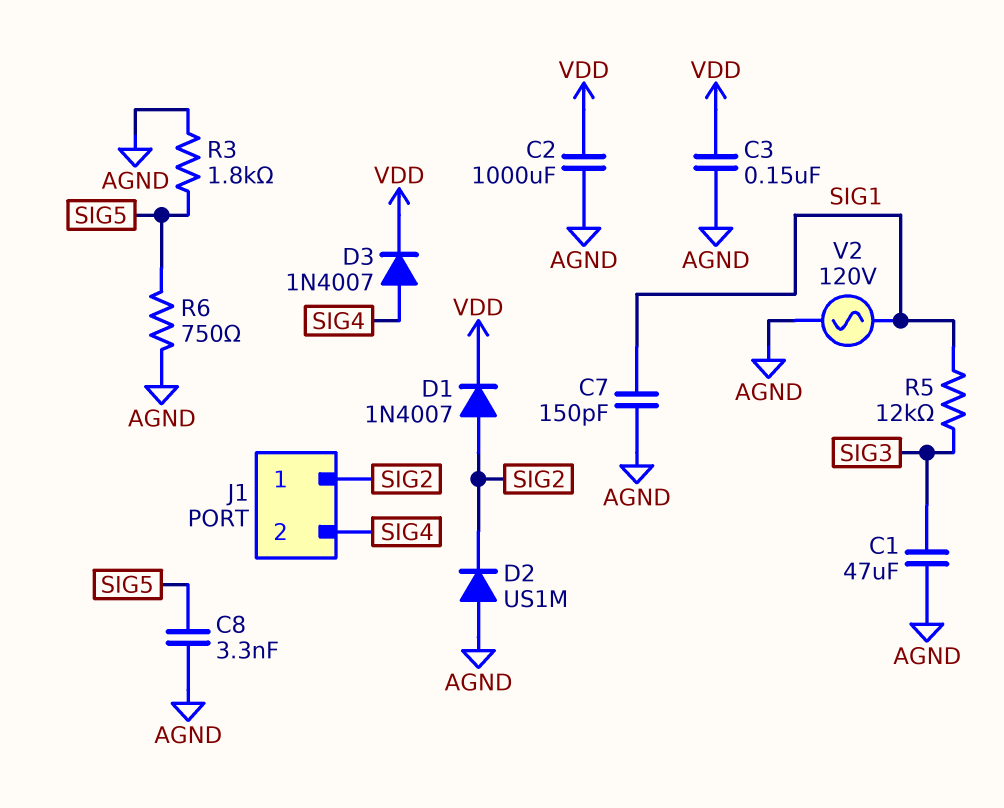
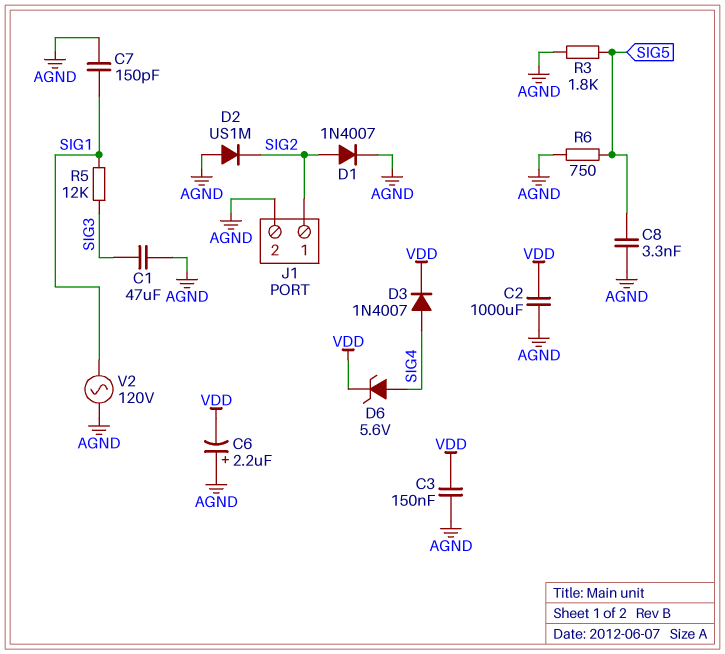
C6: none -> 2.2uF (plus AGND, minus VDD)
D1: diode 1N4007 (A SIG2, K VDD) -> diode 1N4007 (A SIG2, K AGND)
D6: none -> zener 5.6V (A SIG4, K VDD)
J1 pin 2: SIG4 -> AGND

